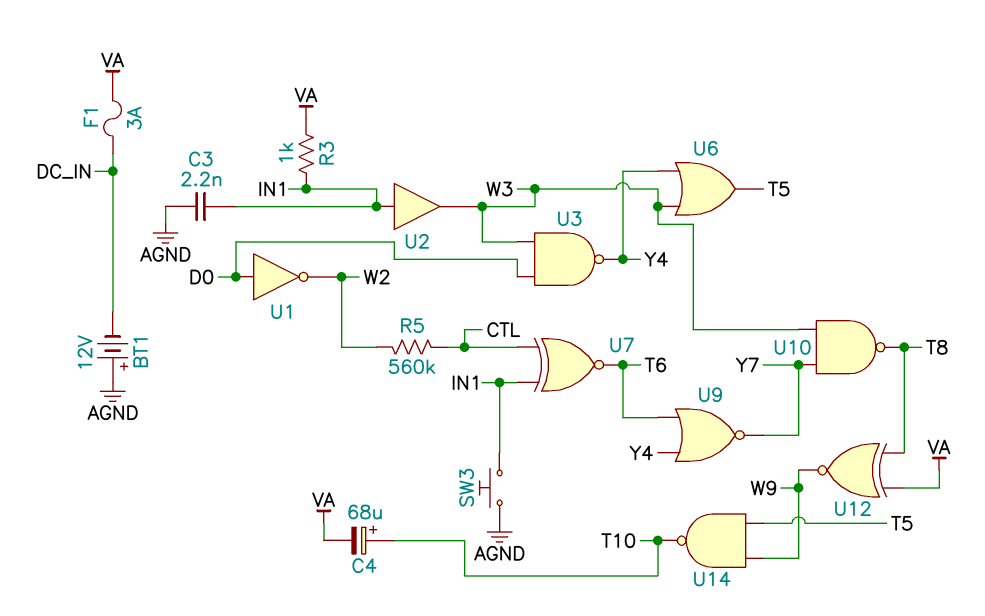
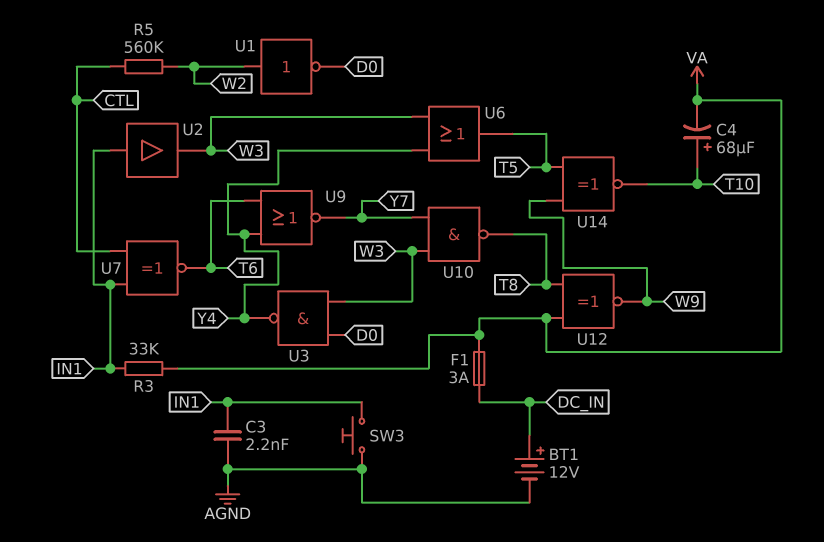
BT1: 12V (plus AGND, minus DC_IN) -> 12V (plus DC_IN, minus AGND)
R3: 1k (IN1, VA) -> 33k (IN1, VA)
U1: NOT (in D0, out W2) -> NOT (in W2, out D0)
U14: NAND (in T5, in W9, out T10) -> XNOR (in T5, in W9, out T10)

